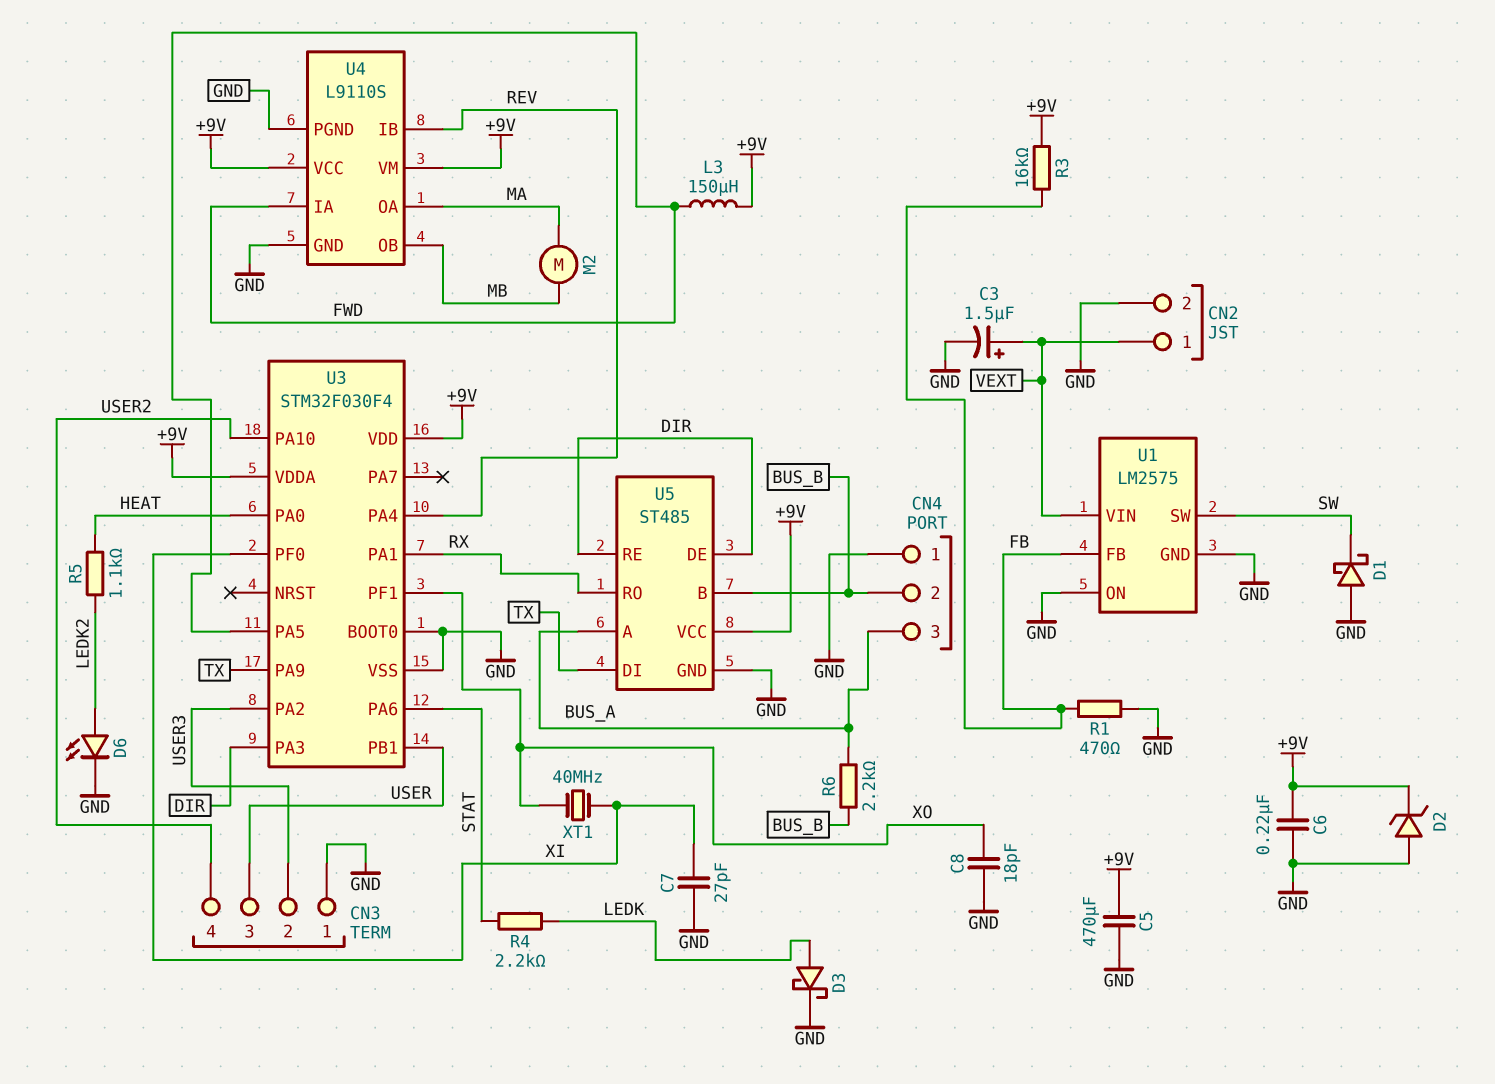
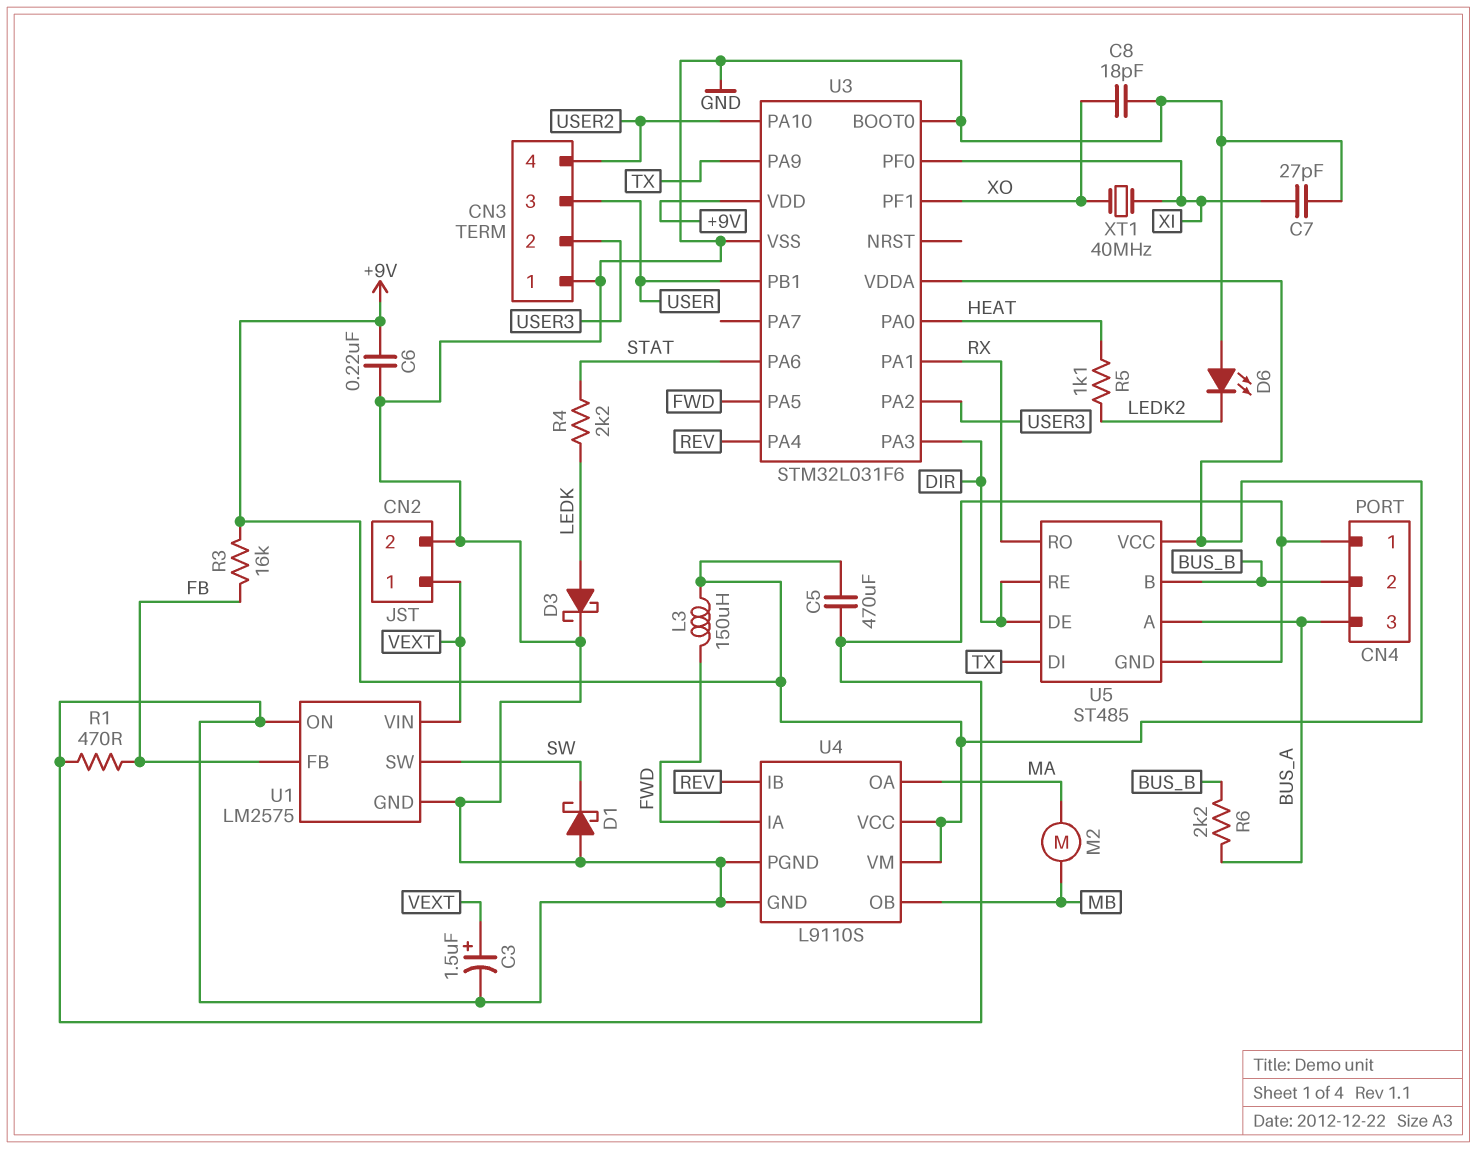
D2: zener (A GND, K +9V) -> none
D6: LED (A LEDK2, K GND) -> LED (A GND, K LEDK2)
U3: STM32F030F4 -> STM32L031F6

